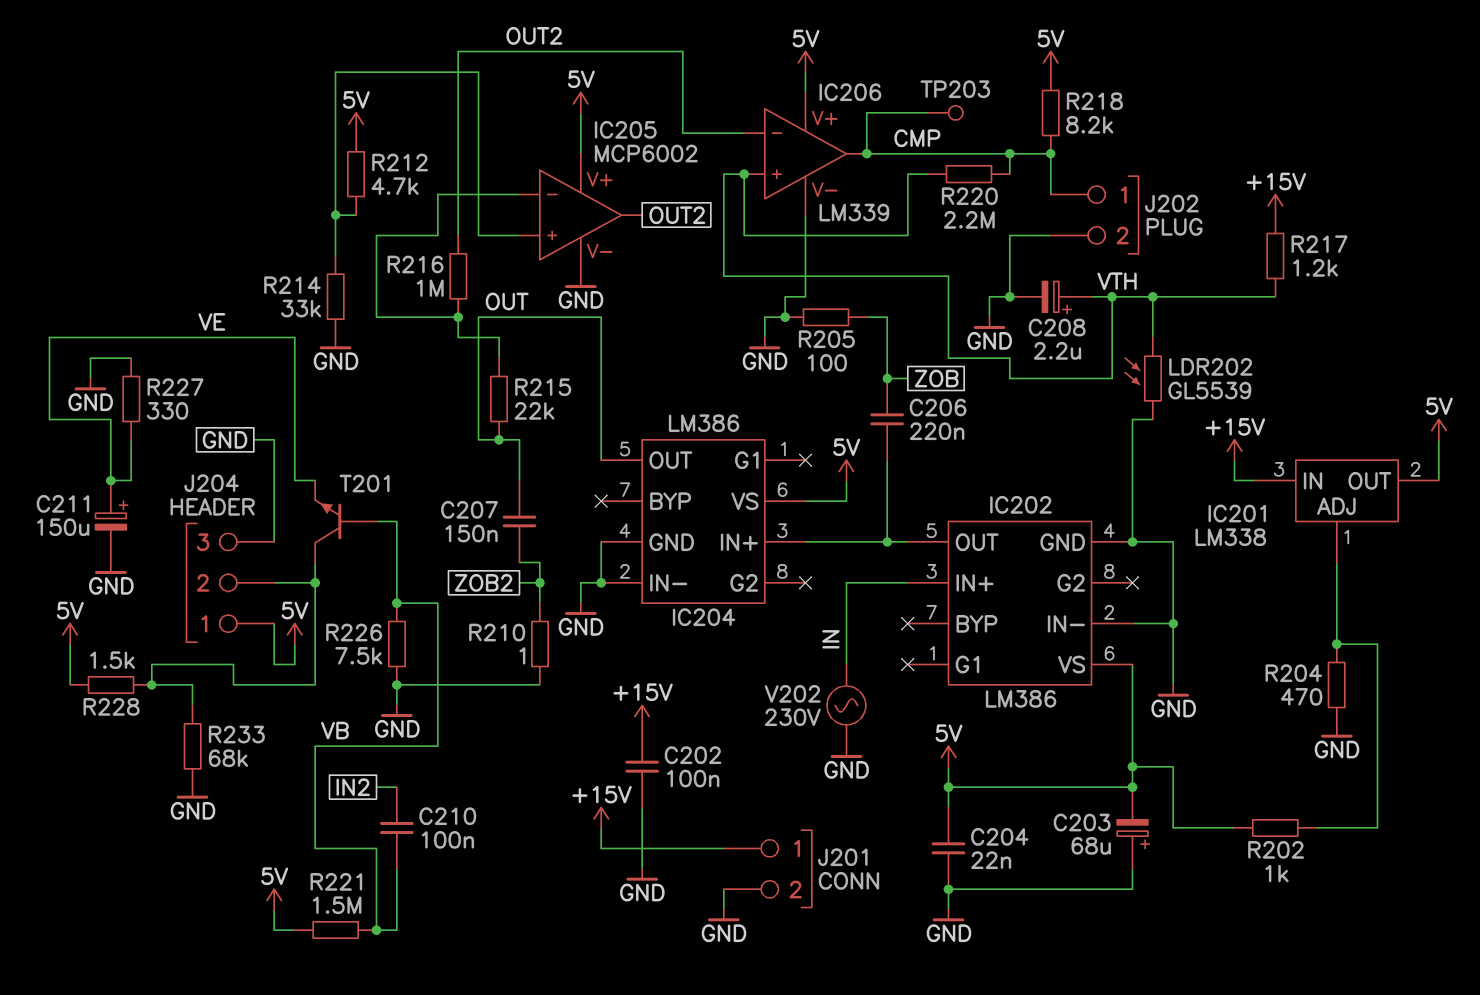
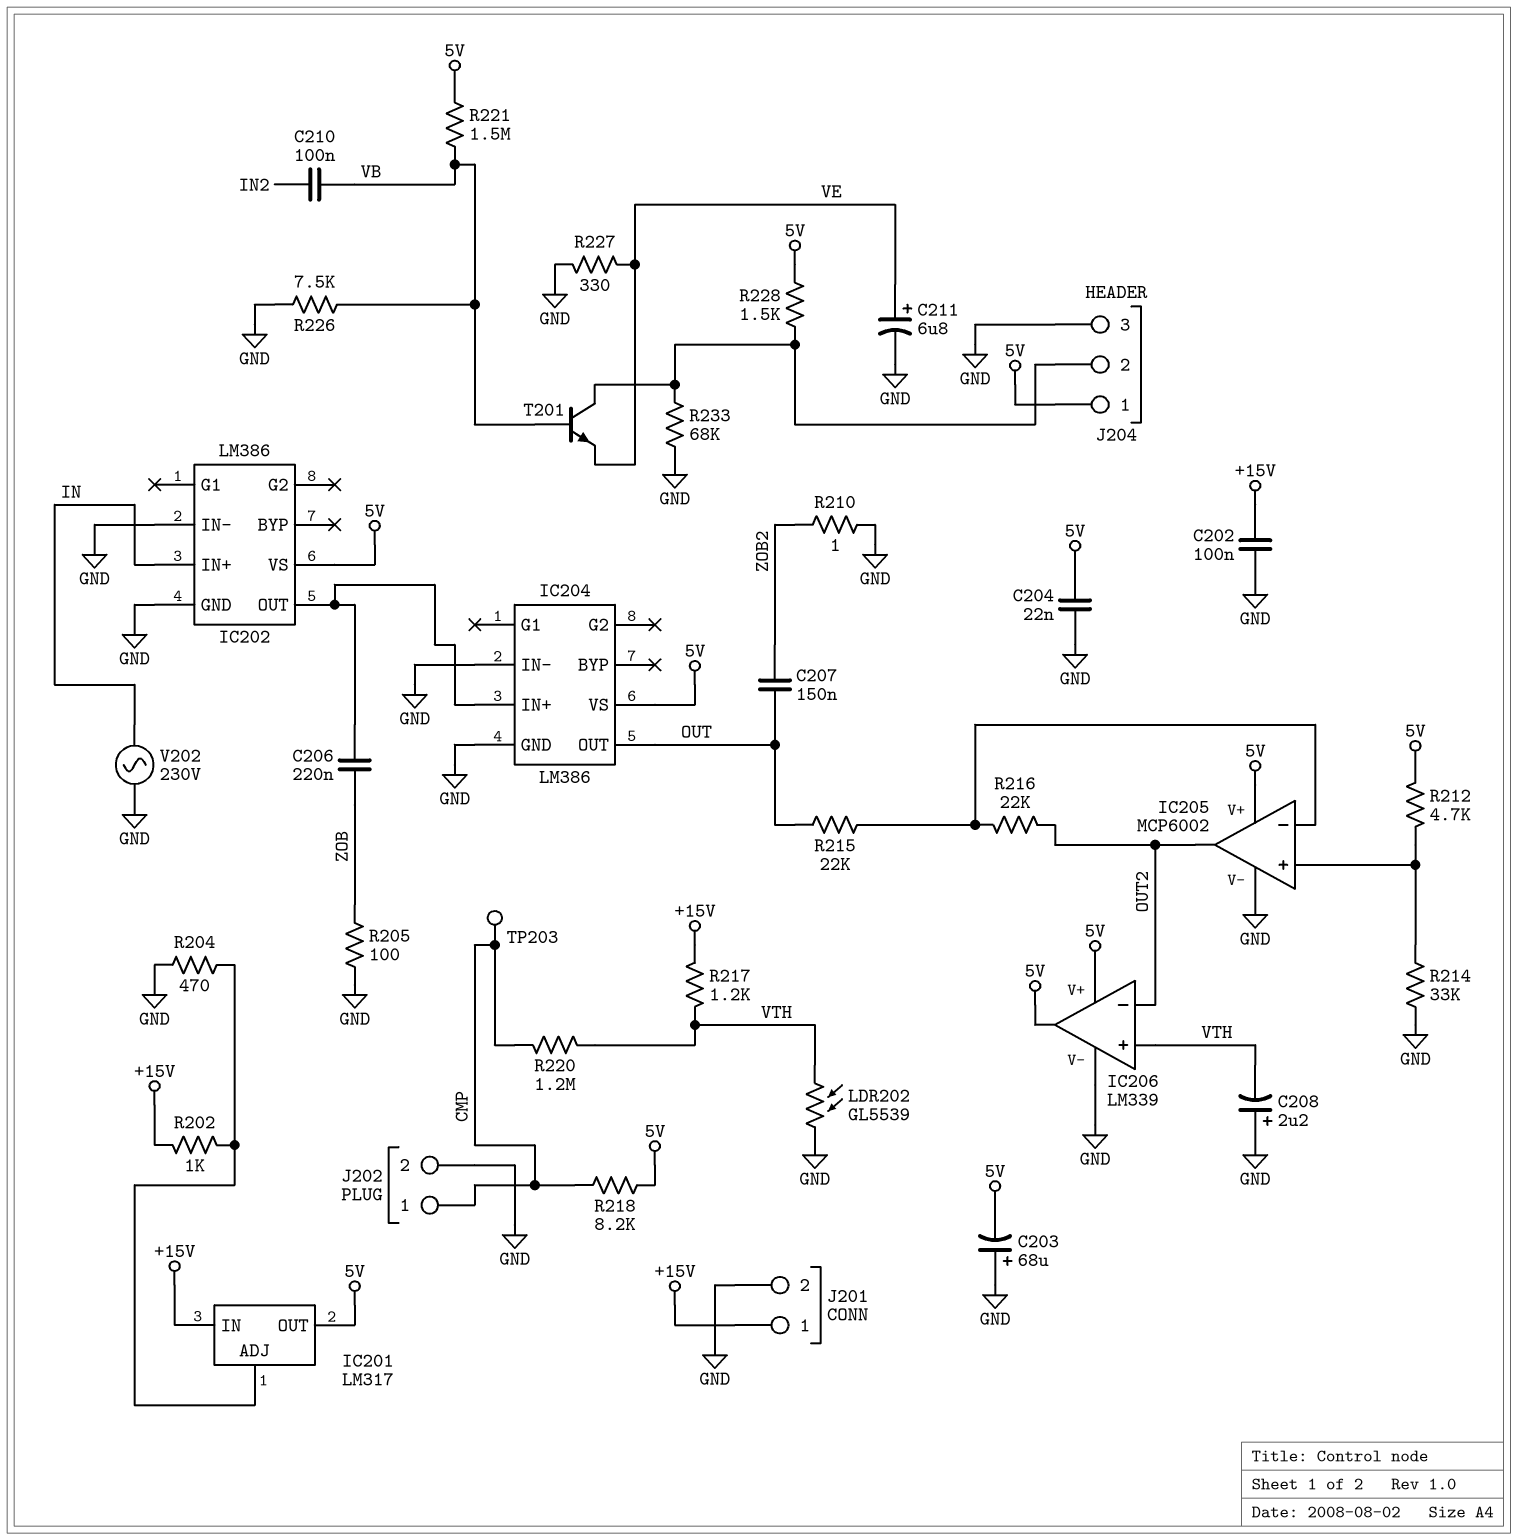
C208: 2.2uF (plus VTH, minus GND) -> 2.2uF (plus GND, minus VTH)
C211: 150uF (plus VE, minus GND) -> 6.8uF (plus VE, minus GND)
IC201: LM338 -> LM317
IC206 pin out: CMP -> 5V
R202: 1k (5V, IC201/ADJ) -> 1k (+15V, IC201/ADJ)
R216: 1M (IC205/in-, OUT2) -> 22k (IC205/in-, OUT2)
R220: 2.2M (CMP, VTH) -> 1.2M (CMP, VTH)

